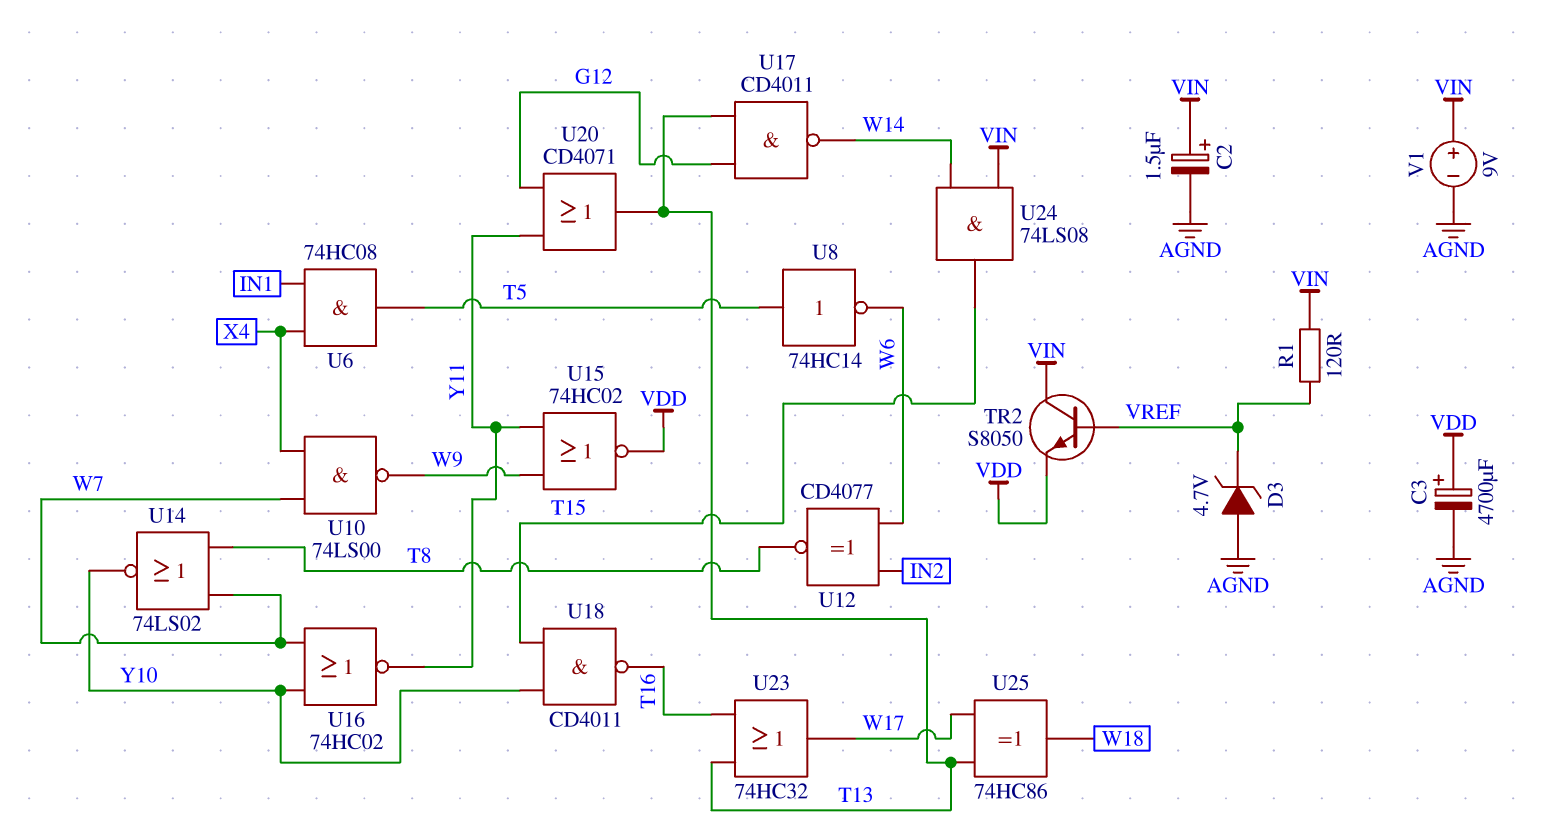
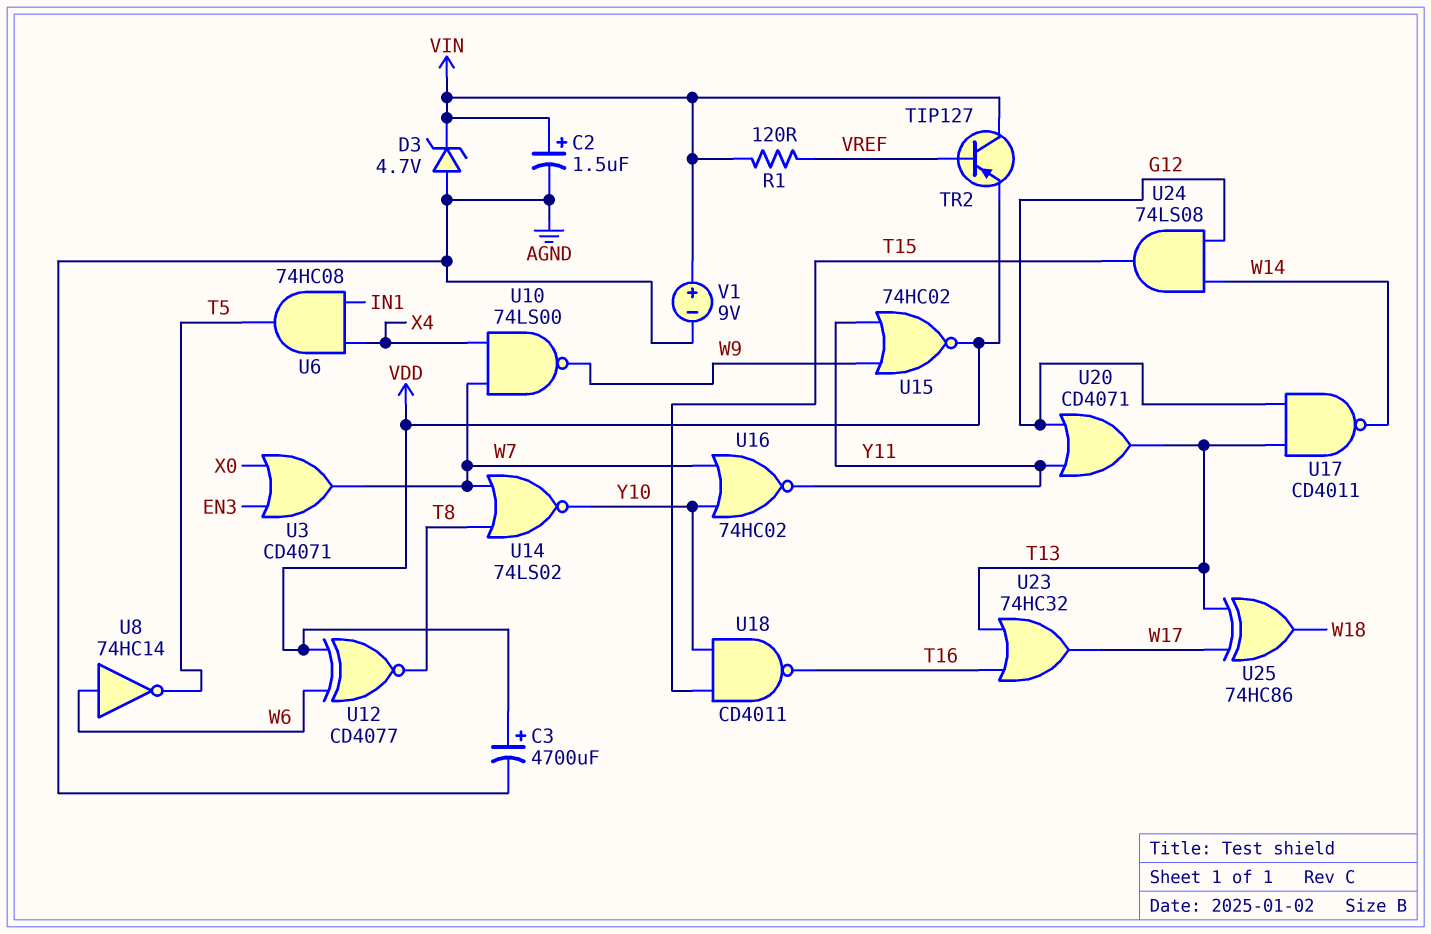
D3: zener 4.7V (A AGND, K VREF) -> zener 4.7V (A AGND, K VIN)
TR2: NPN S8050 (B VREF, C VIN, E VDD) -> PNP TIP127 (B VREF, C VIN, E VDD)
U3: none -> OR CD4071 (in EN3, in X0, out W7)
U8: NOT 74HC14 (in T5, out W6) -> NOT 74HC14 (in W6, out T5)
U12: XNOR CD4077 (in IN2, in W6, out T8) -> XNOR CD4077 (in VDD, in W6, out T8)
U24: AND 74LS08 (in VIN, in W14, out T15) -> AND 74LS08 (in G12, in W14, out T15)

